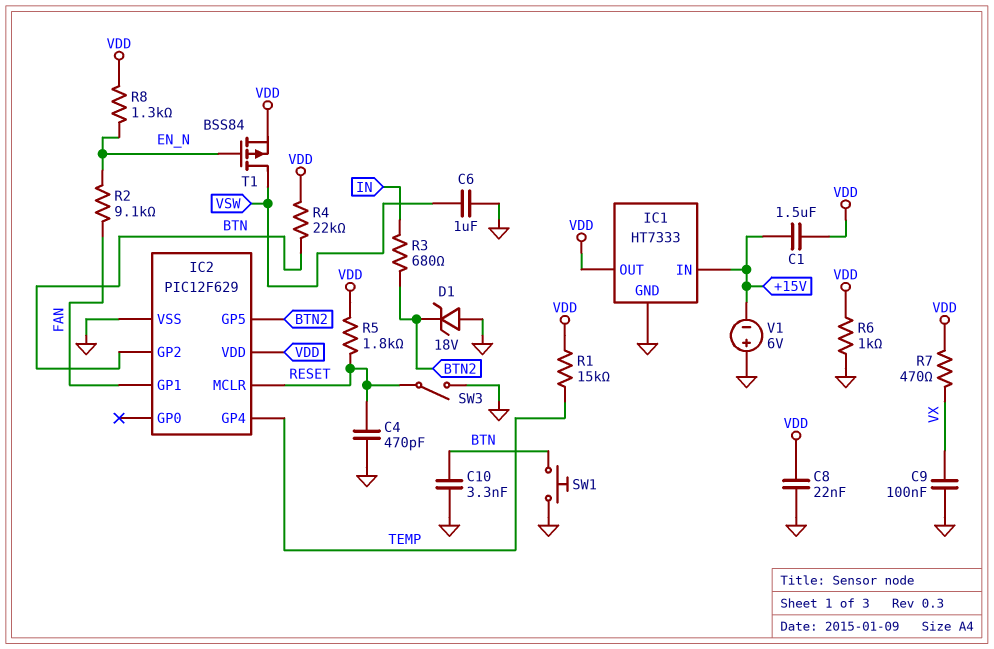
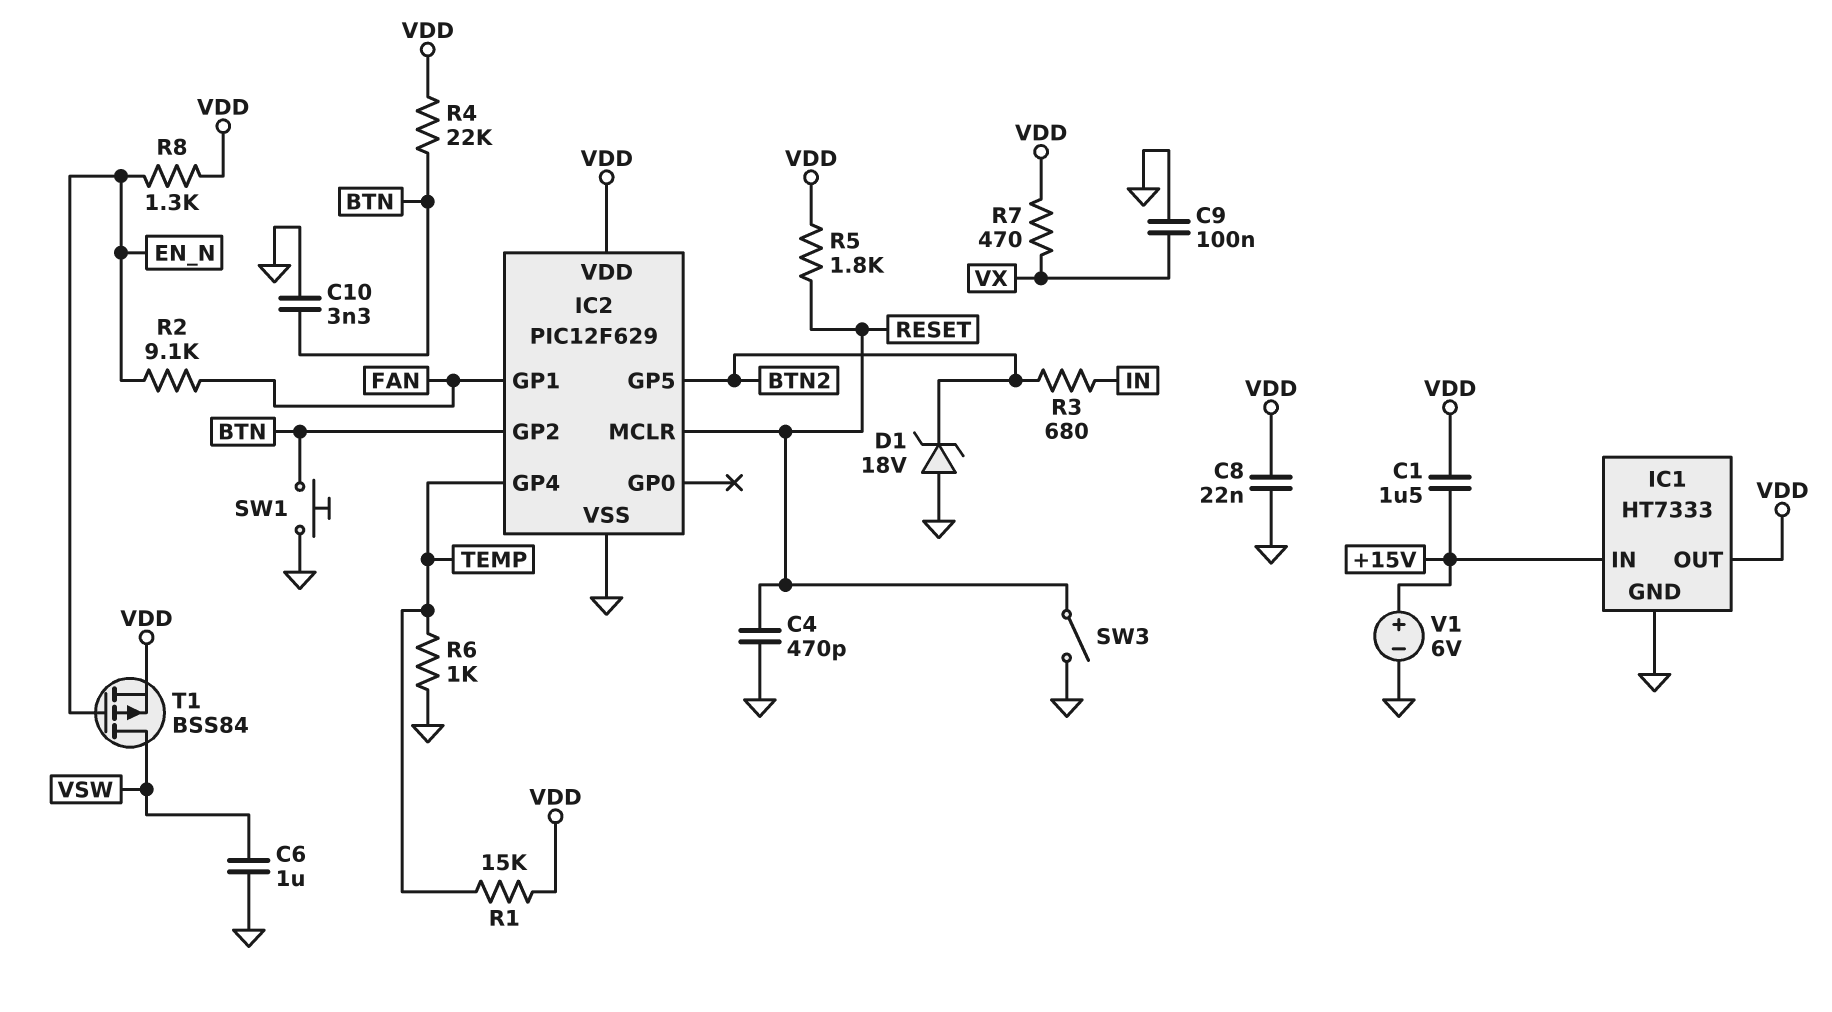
R6: 1k (GND, VDD) -> 1k (GND, TEMP)
V1: 6V (plus GND, minus +15V) -> 6V (plus +15V, minus GND)

